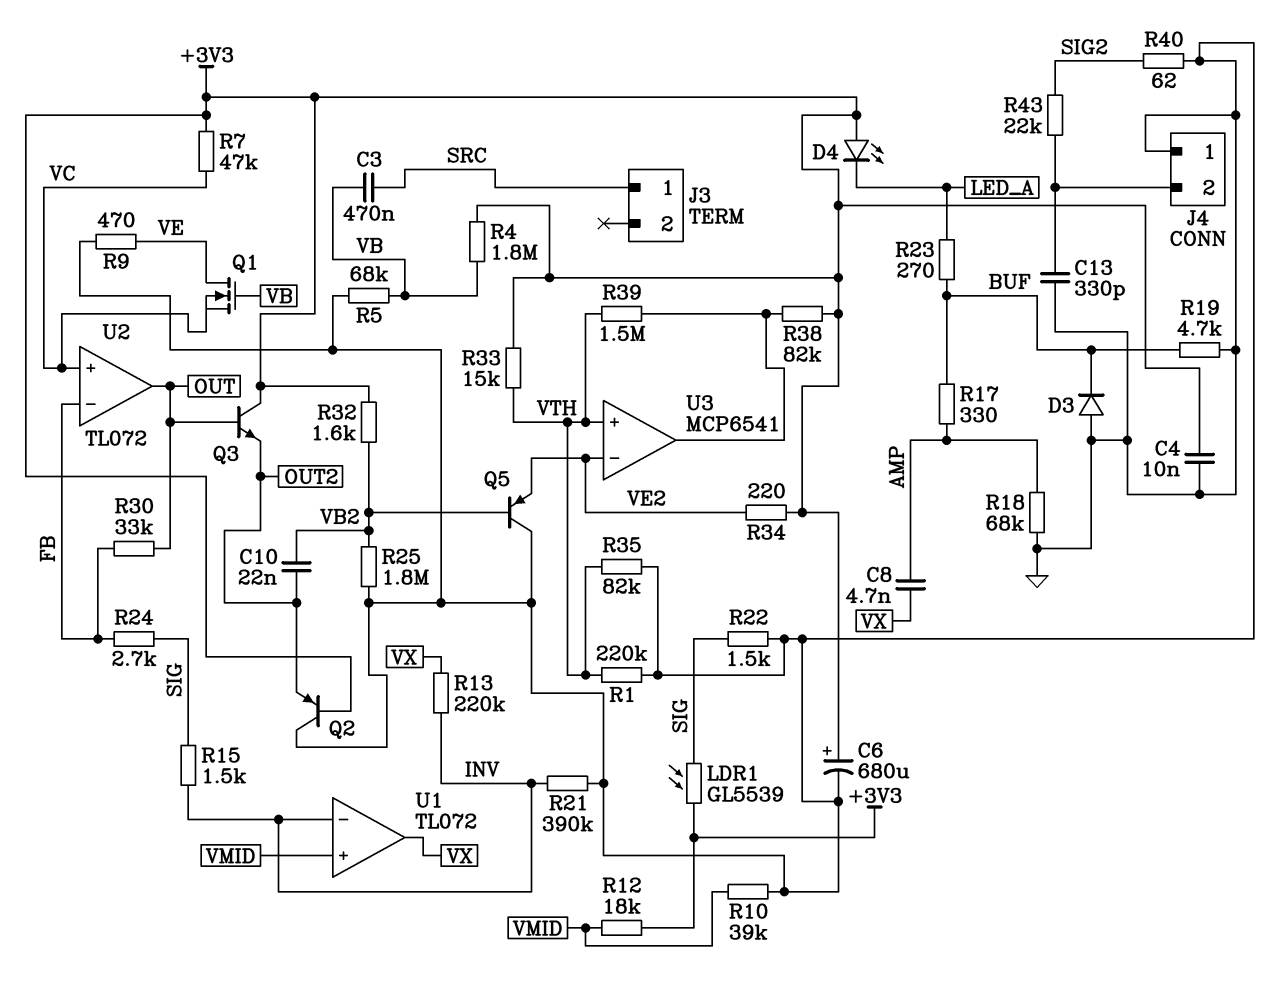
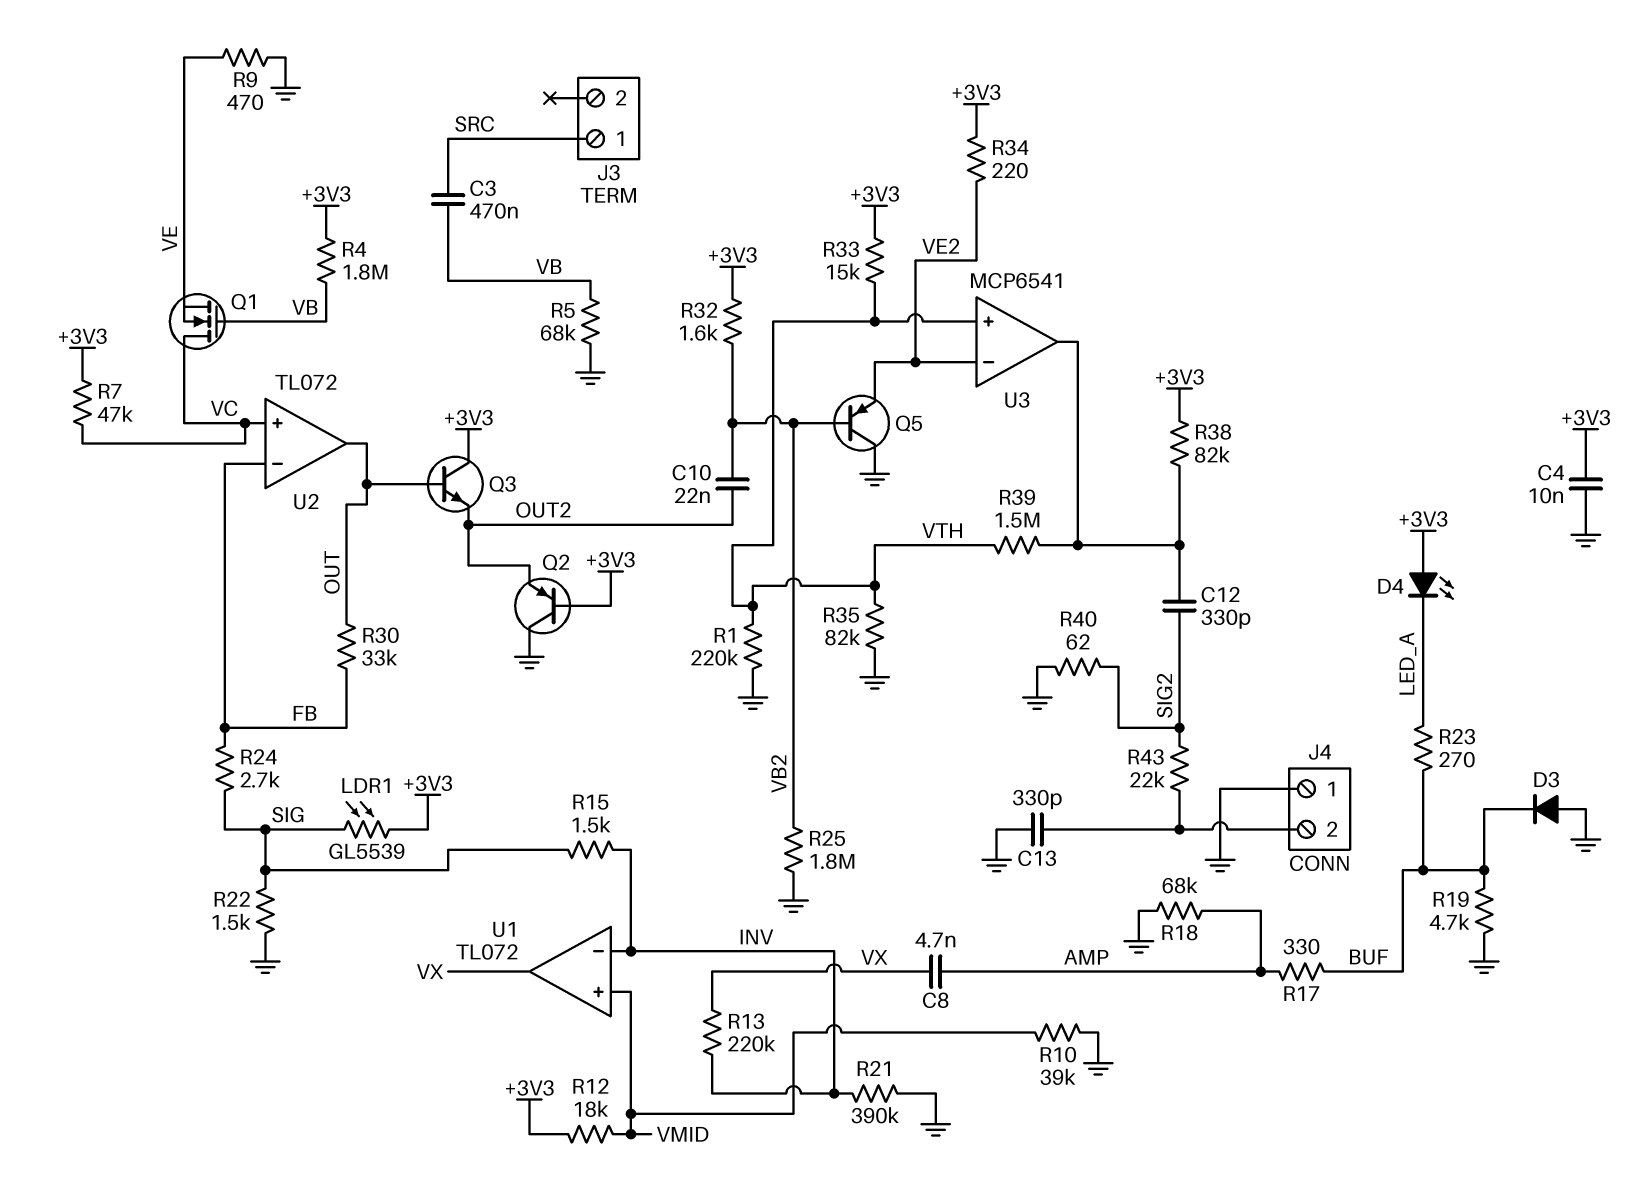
C6: 680uF (plus +3V3, minus GND) -> none
C12: none -> 330pF (SIG2, U3/out)
Q1: NMOS (G VB, D VE, S VC) -> NMOS (G VB, D VC, S VE)

